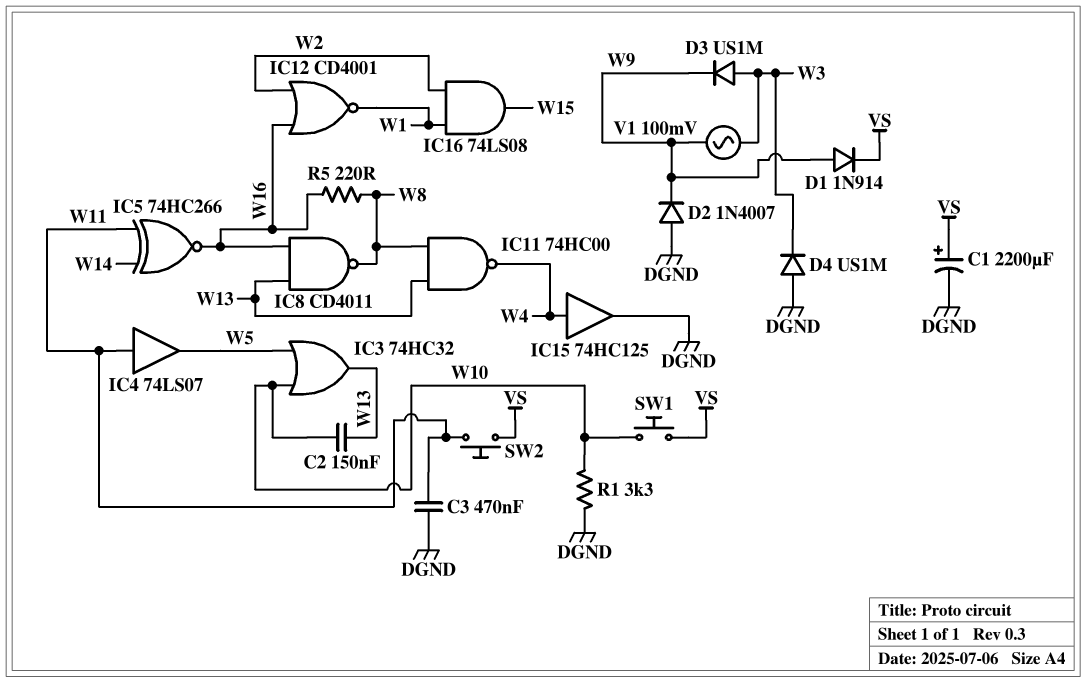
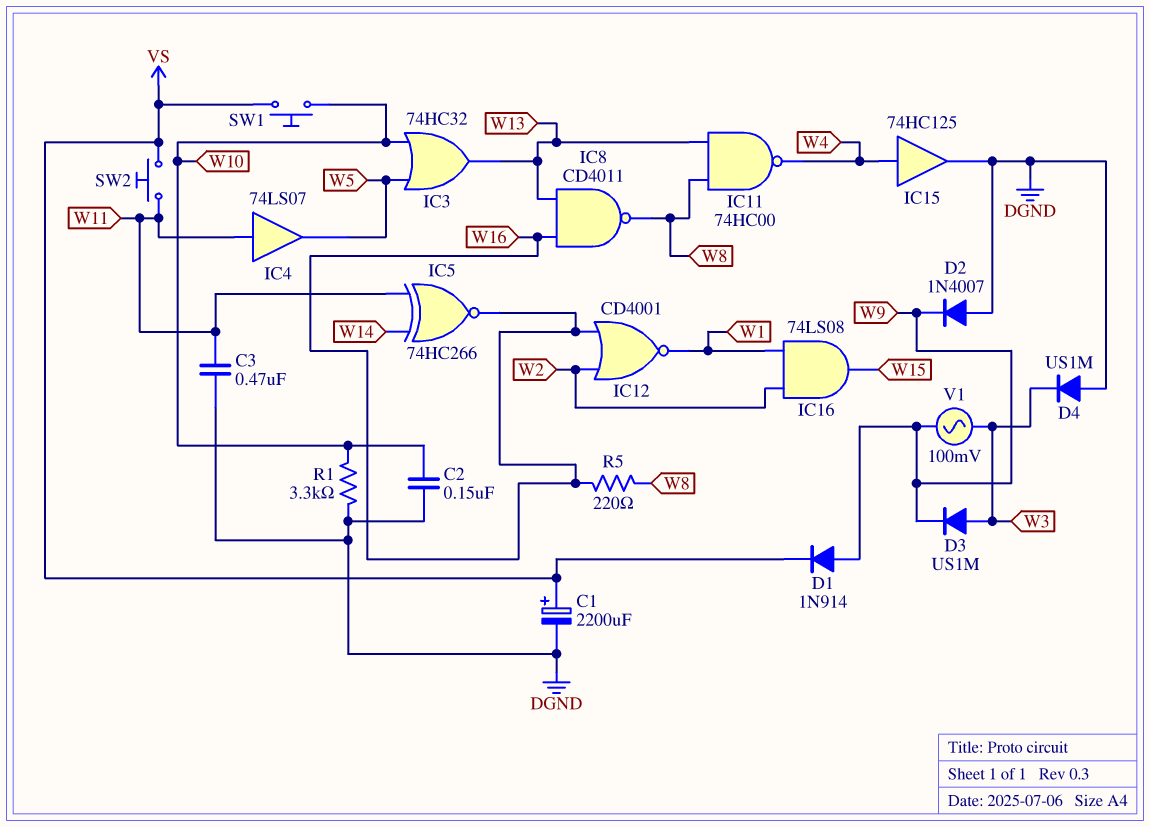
C2: 150nF (W10, W13) -> 150nF (DGND, W10)

